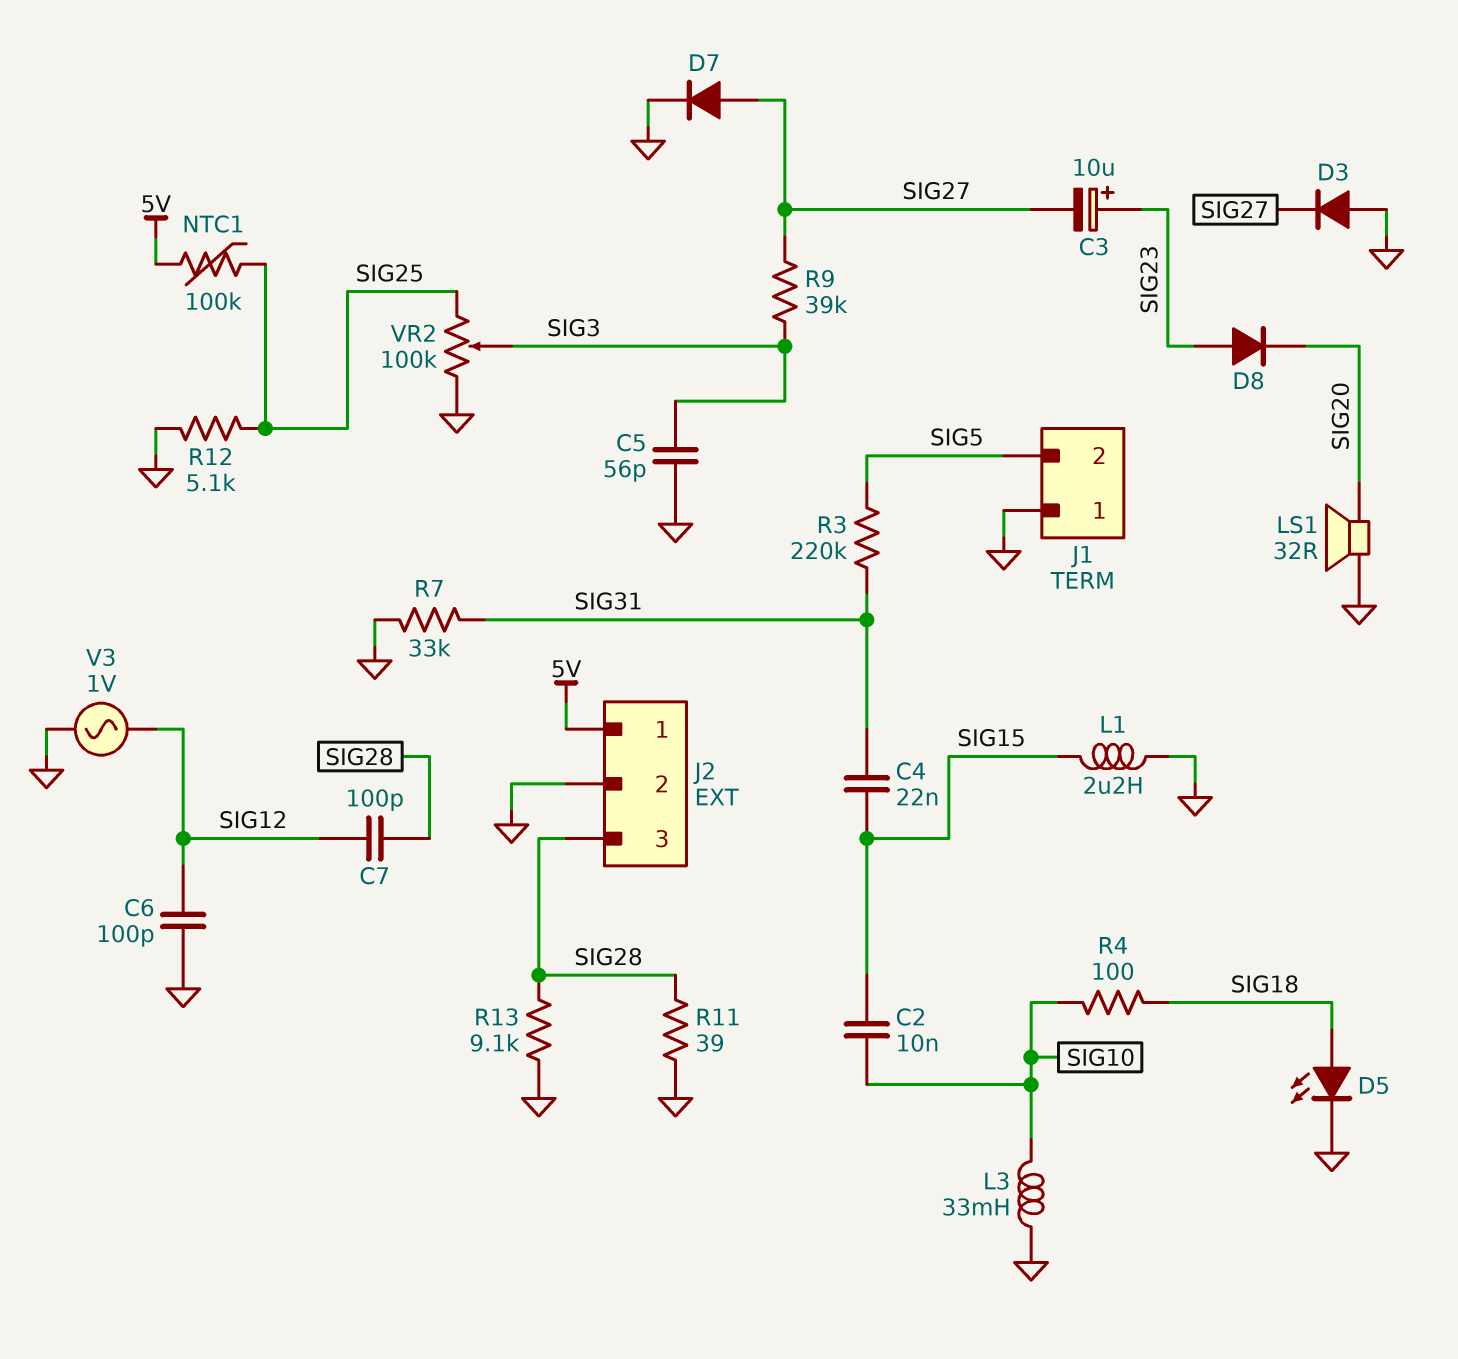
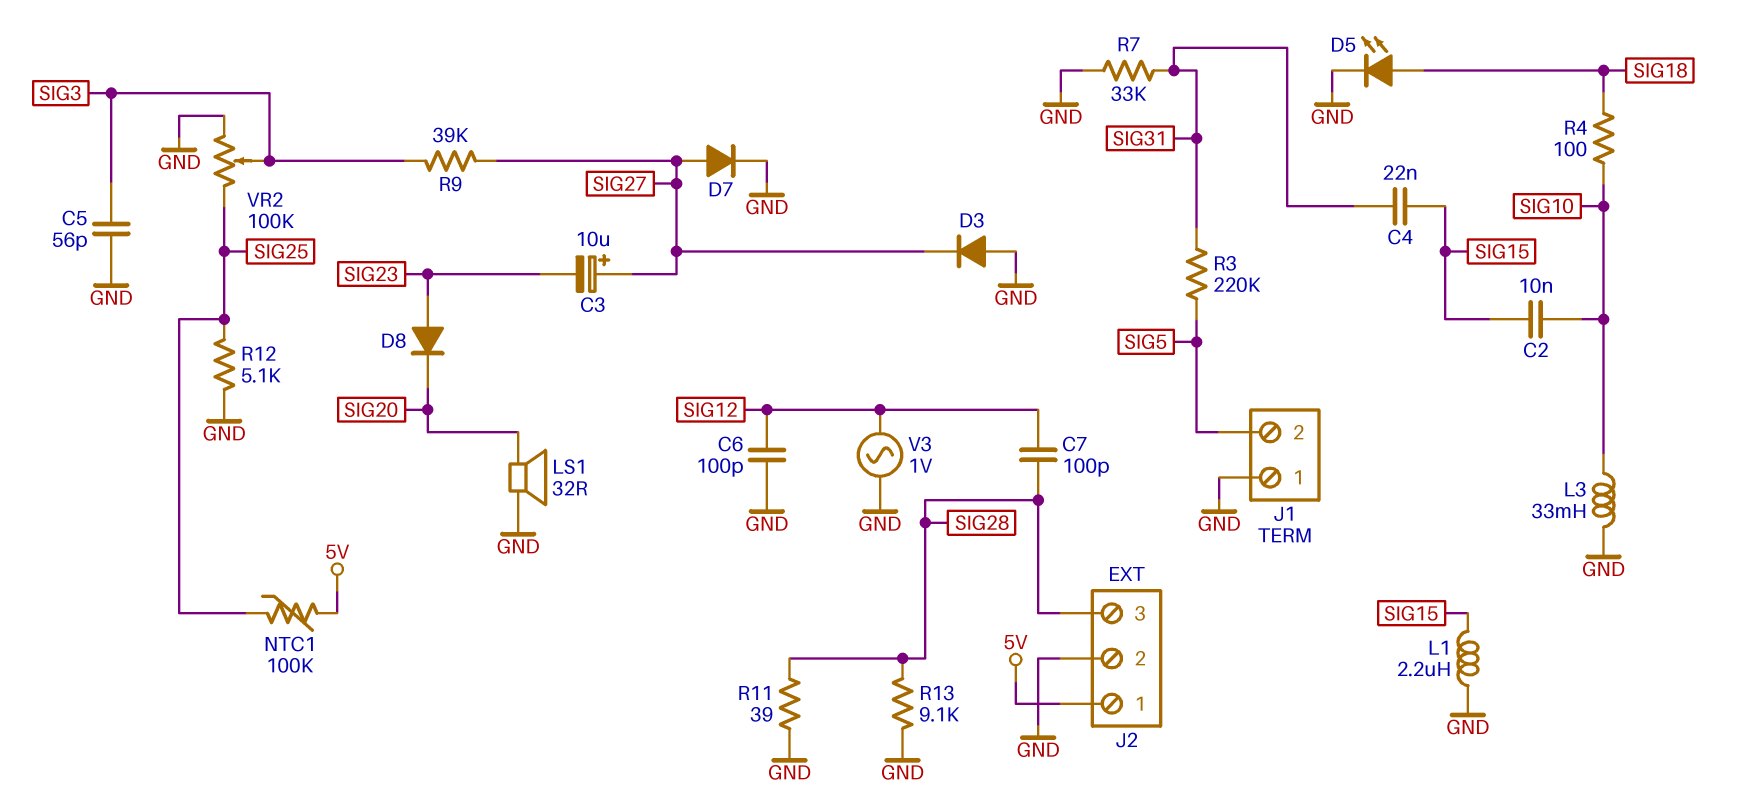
C3: 10uF (plus SIG23, minus SIG27) -> 10uF (plus SIG27, minus SIG23)

